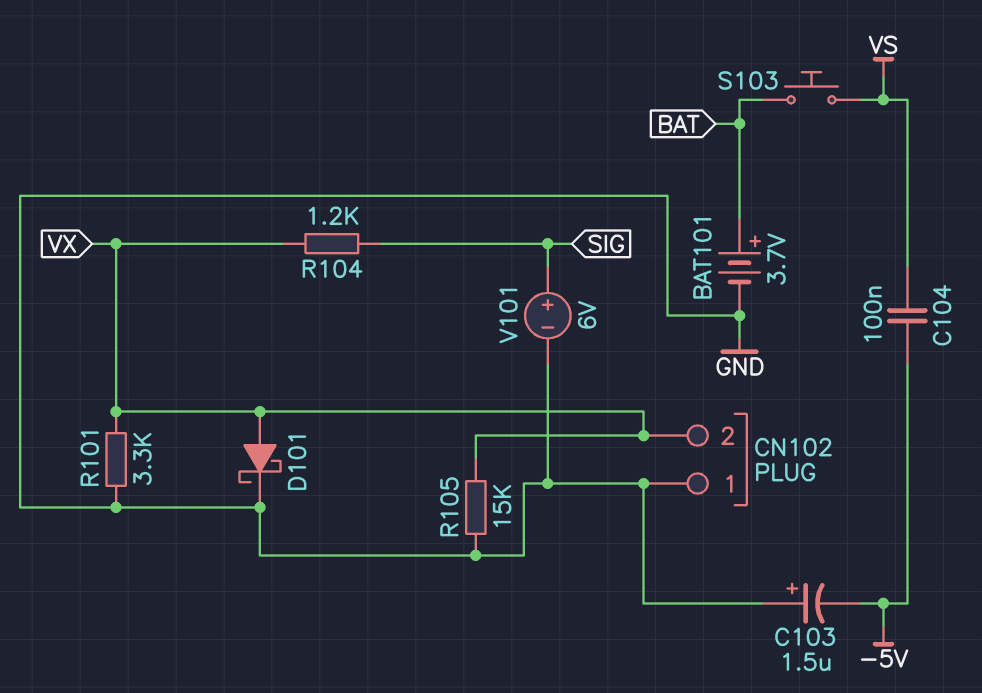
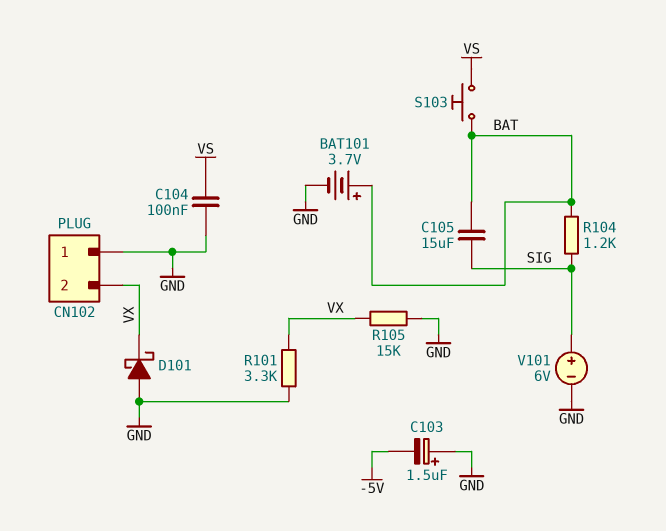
C104: 100nF (-5V, VS) -> 100nF (GND, VS)
C105: none -> 15uF (BAT, SIG)
D101: schottky (A VX, K GND) -> schottky (A GND, K VX)
R104: 1.2k (SIG, VX) -> 1.2k (BAT, SIG)

